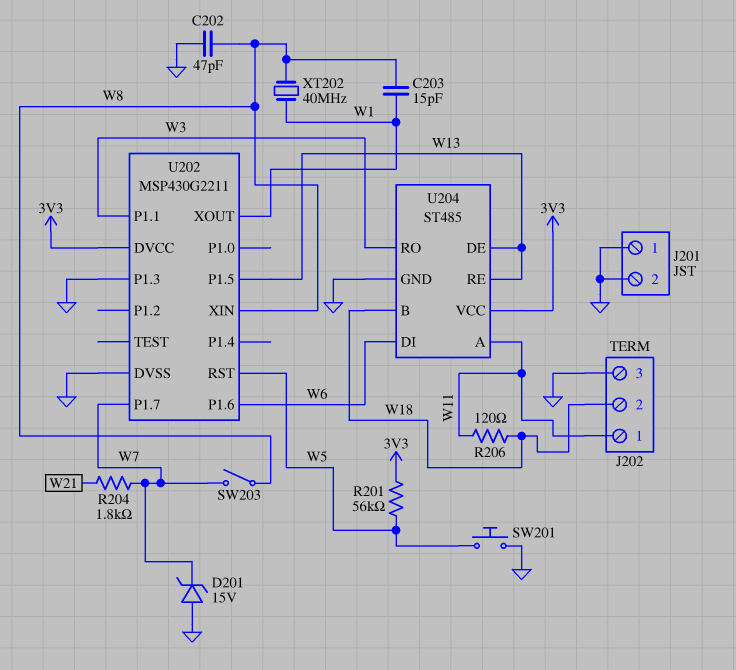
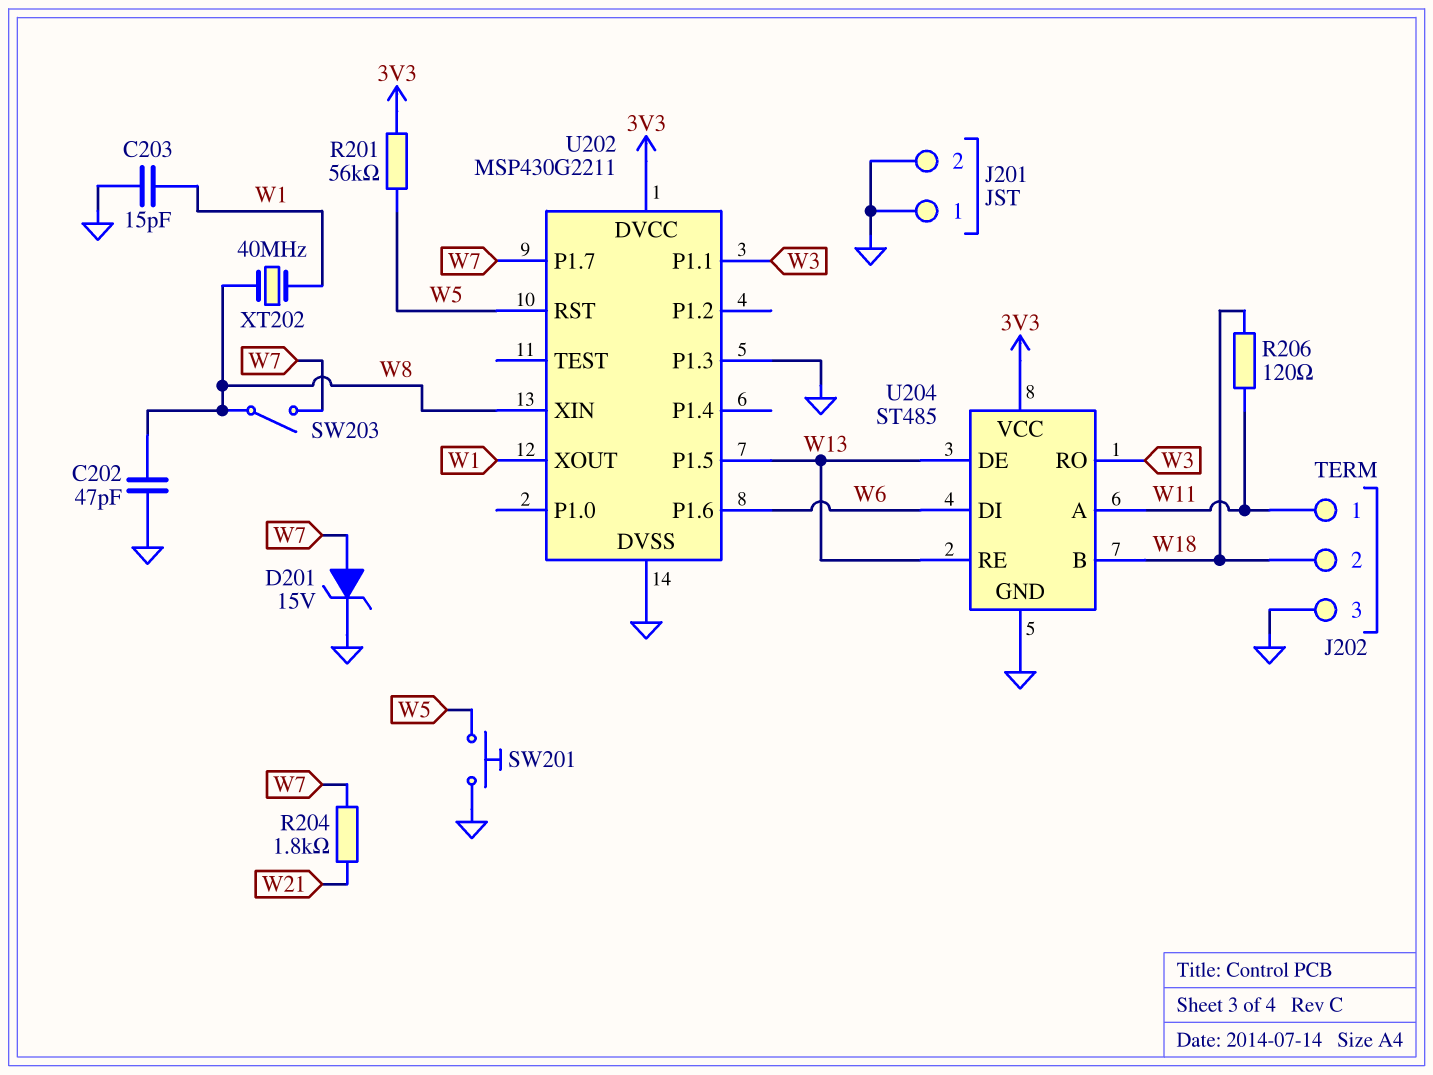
C203: 15pF (W1, W8) -> 15pF (GND, W1)
D201: zener 15V (A GND, K W7) -> zener 15V (A W7, K GND)

